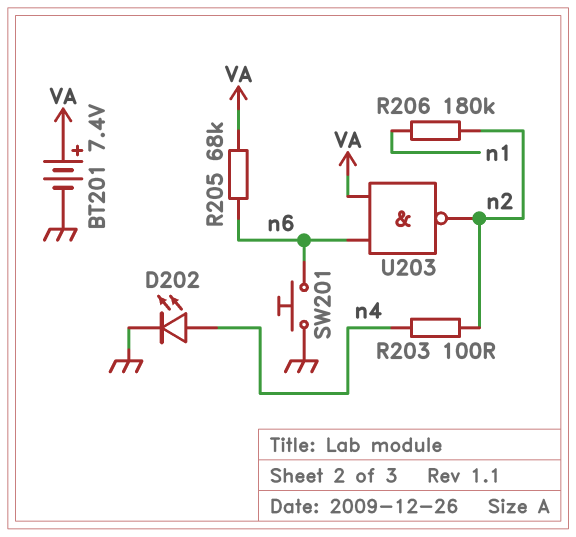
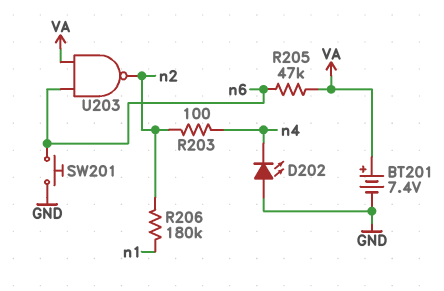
D202: LED (A n4, K GND) -> LED (A GND, K n4)
R205: 68k (VA, n6) -> 47k (VA, n6)

